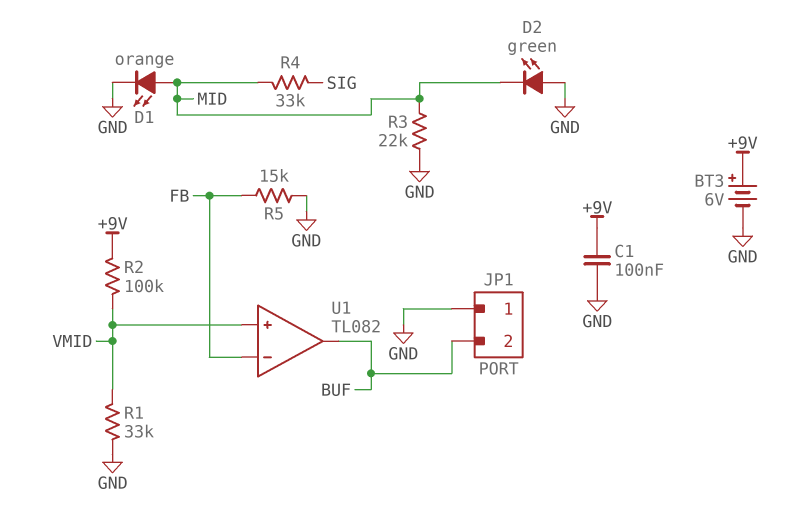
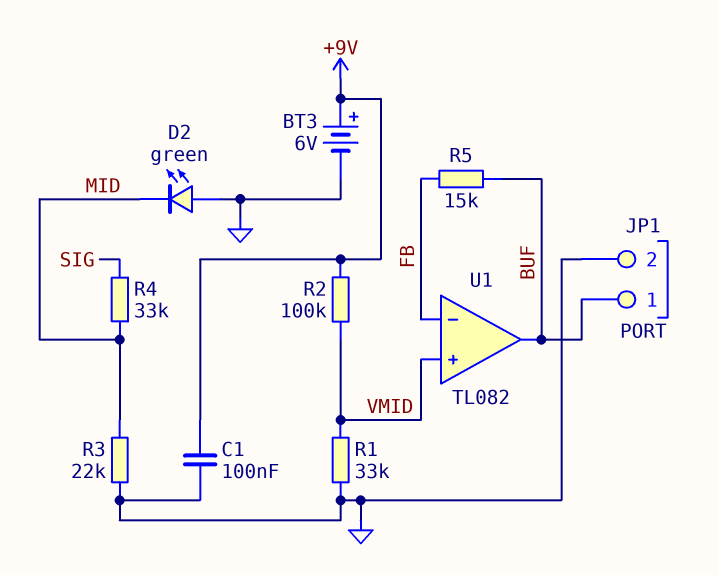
D1: LED orange (A MID, K GND) -> none
JP1 pin 1: GND -> BUF
JP1 pin 2: BUF -> GND
R5: 15k (FB, GND) -> 15k (BUF, FB)

